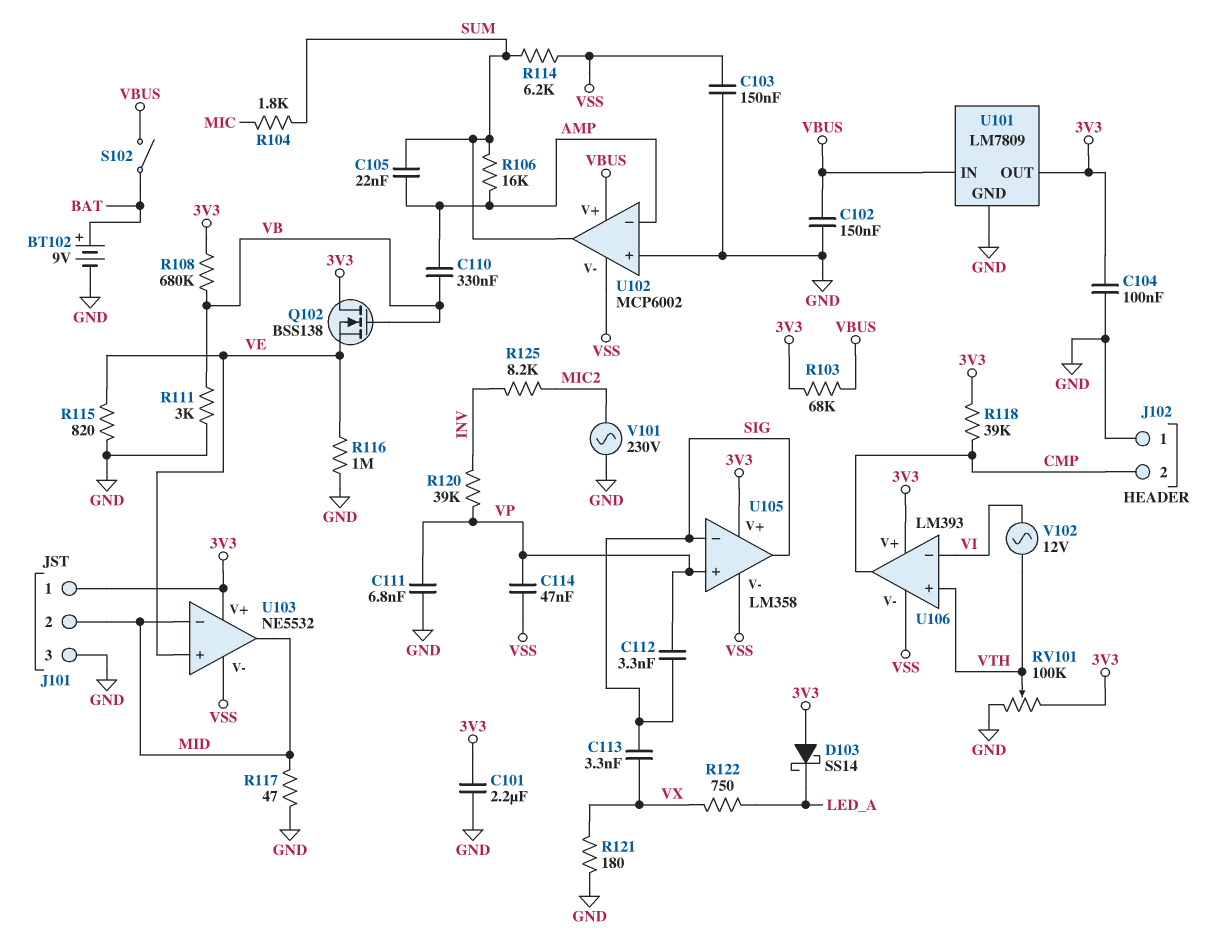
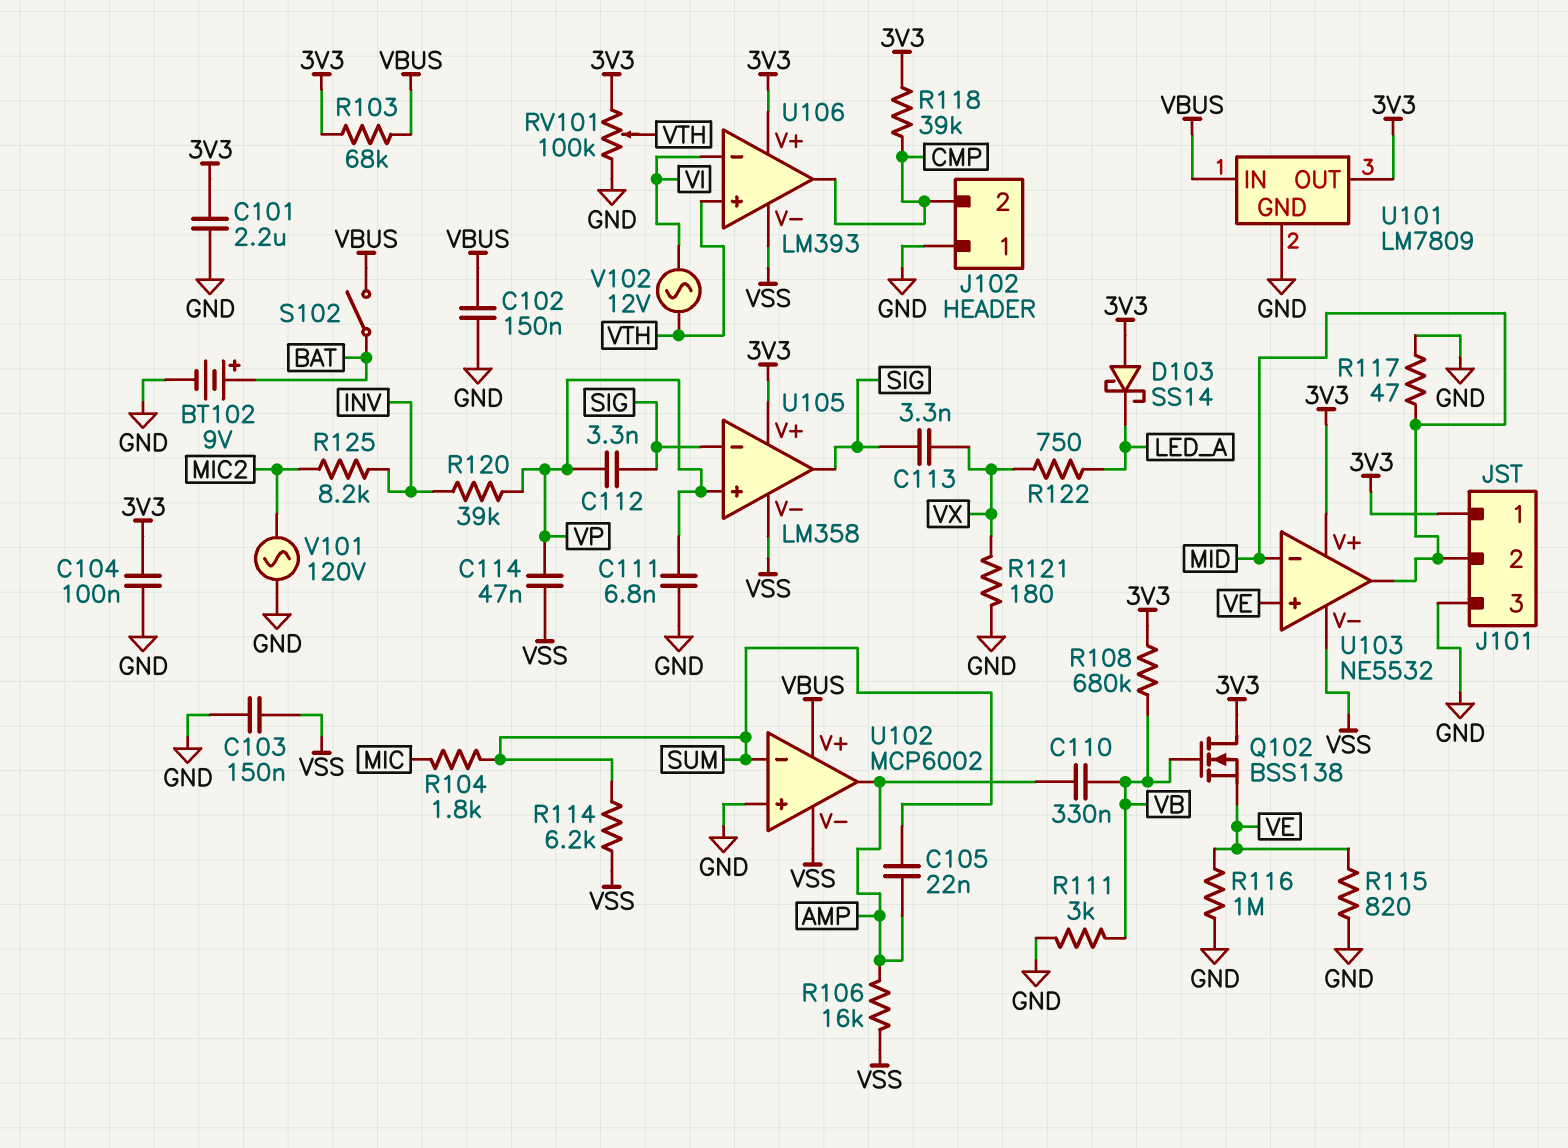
R106: 16k (AMP, SUM) -> 16k (AMP, VSS)
U102 pin in-: AMP -> SUM
U102 pin out: SUM -> AMP
V101: AC 230V (GND, MIC2) -> AC 120V (GND, MIC2)

